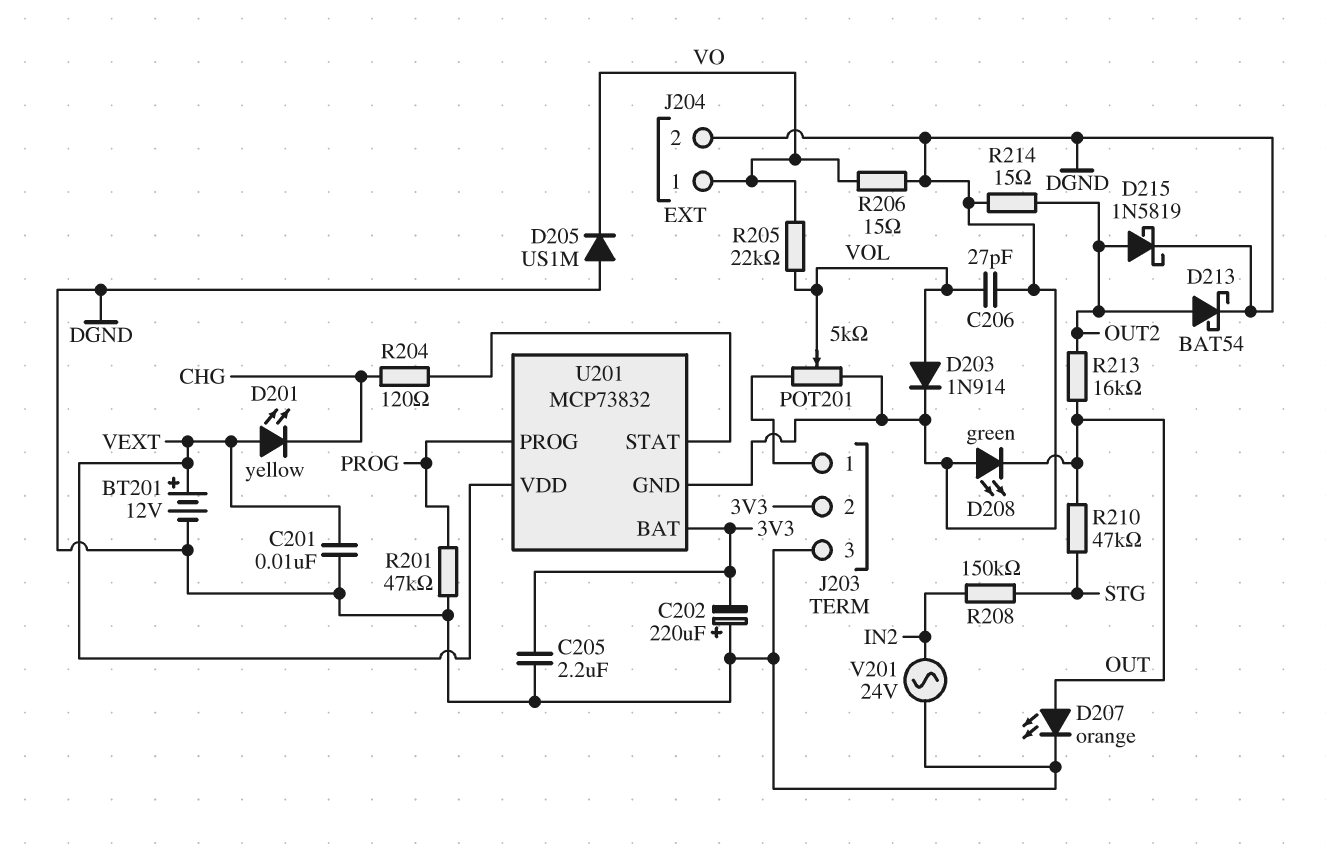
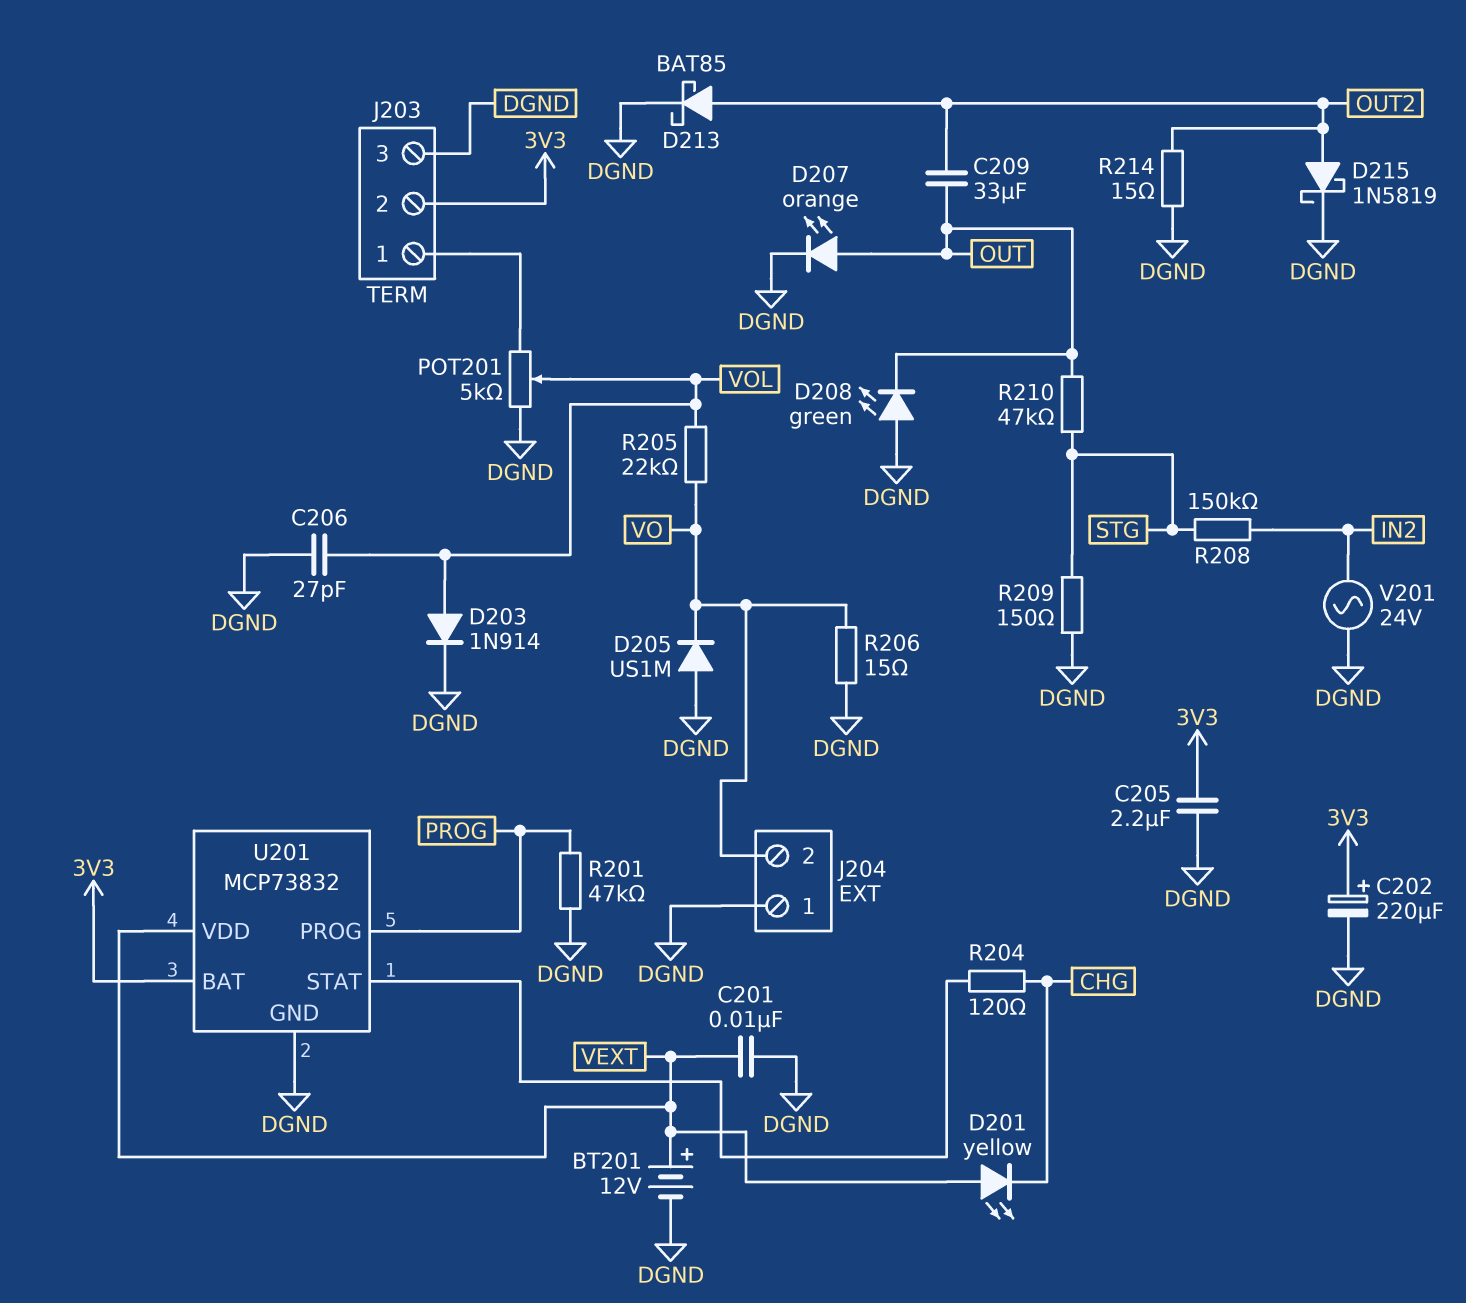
C202: 220uF (plus DGND, minus 3V3) -> 220uF (plus 3V3, minus DGND)
C209: none -> 33uF (OUT, OUT2)
D213: schottky BAT54 (A OUT2, K DGND) -> schottky BAT85 (A OUT2, K DGND)
J204 pin 1: VO -> DGND
J204 pin 2: DGND -> VO
R209: none -> 150 (DGND, STG)
R213: 16k (OUT, OUT2) -> none

